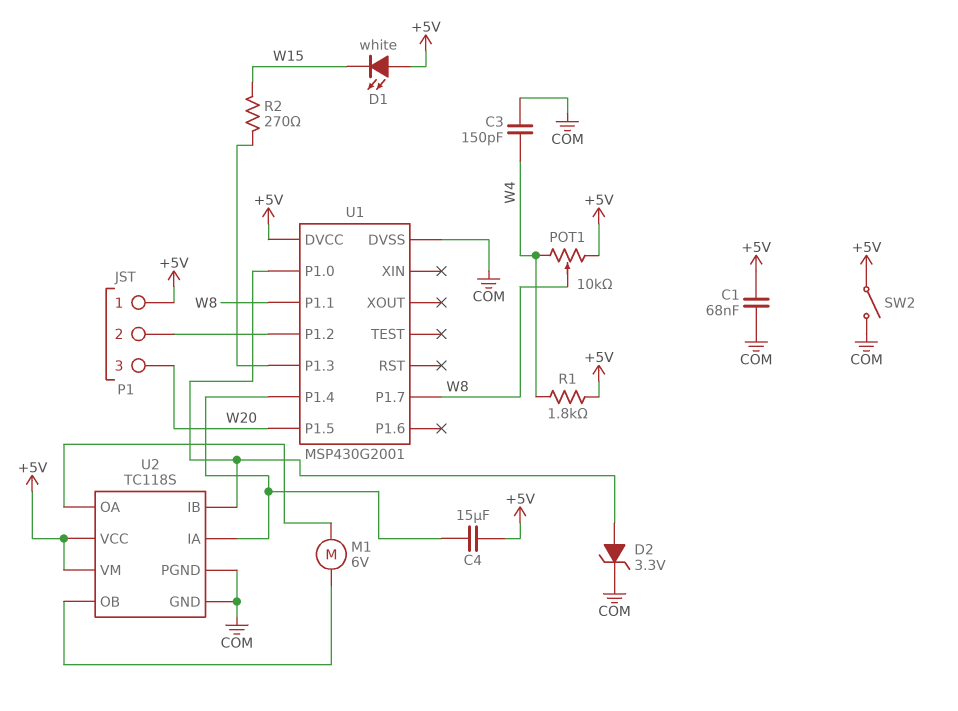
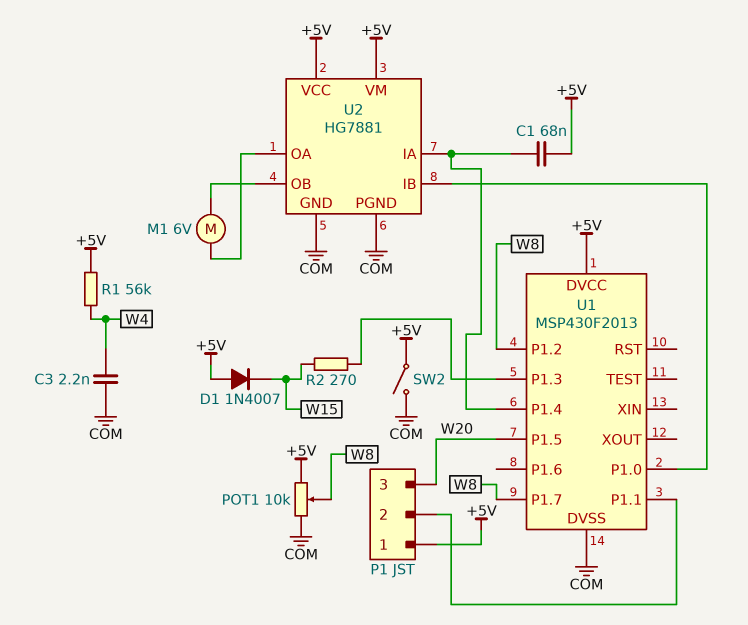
C1: 68nF (+5V, COM) -> 68nF (+5V, U1/P1.4)
C3: 150pF (COM, W4) -> 2.2nF (COM, W4)
C4: 15uF (+5V, U1/P1.4) -> none
D1: LED white (A +5V, K W15) -> diode 1N4007 (A +5V, K W15)
D2: zener 3.3V (A U1/P1.0, K COM) -> none
POT1: 10k (+5V, W4, wiper W8) -> 10k (+5V, COM, wiper W8)
R1: 1.8k (+5V, W4) -> 56k (+5V, W4)
U1: MSP430G2001 -> MSP430F2013
U1 pin P1.1: W8 -> P1/2
U1 pin P1.2: P1/2 -> W8
U2: TC118S -> HG7881

